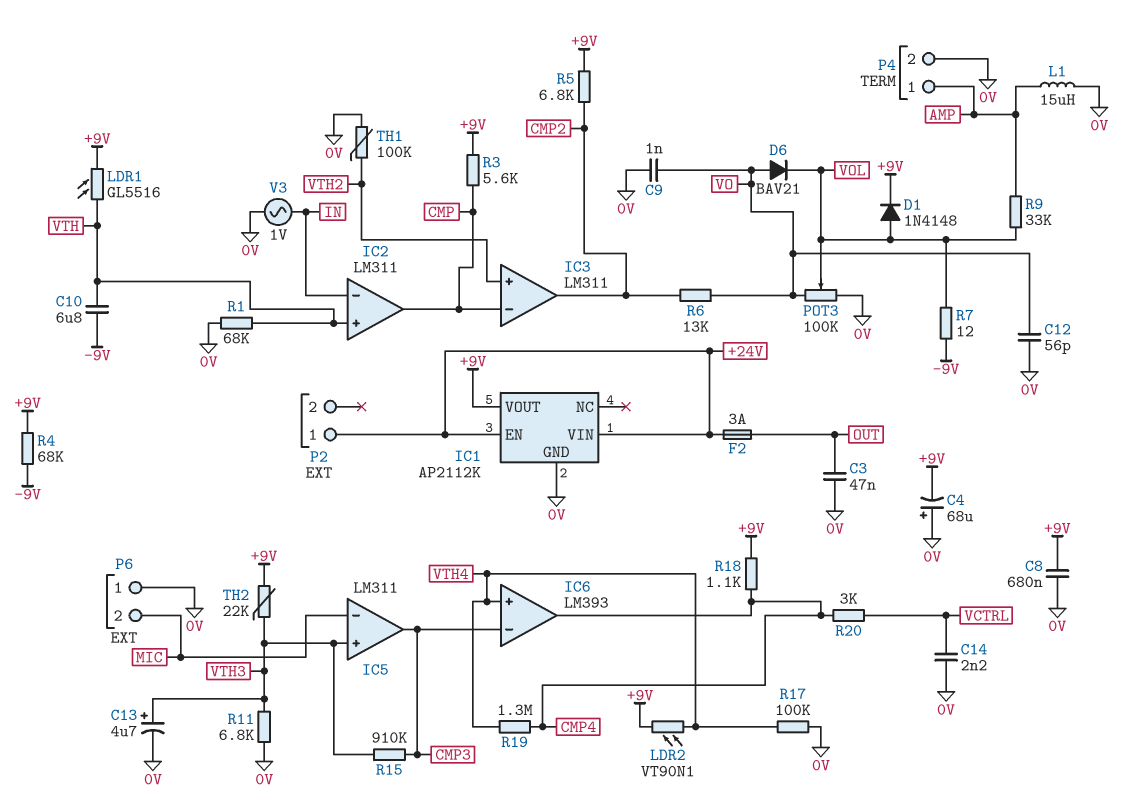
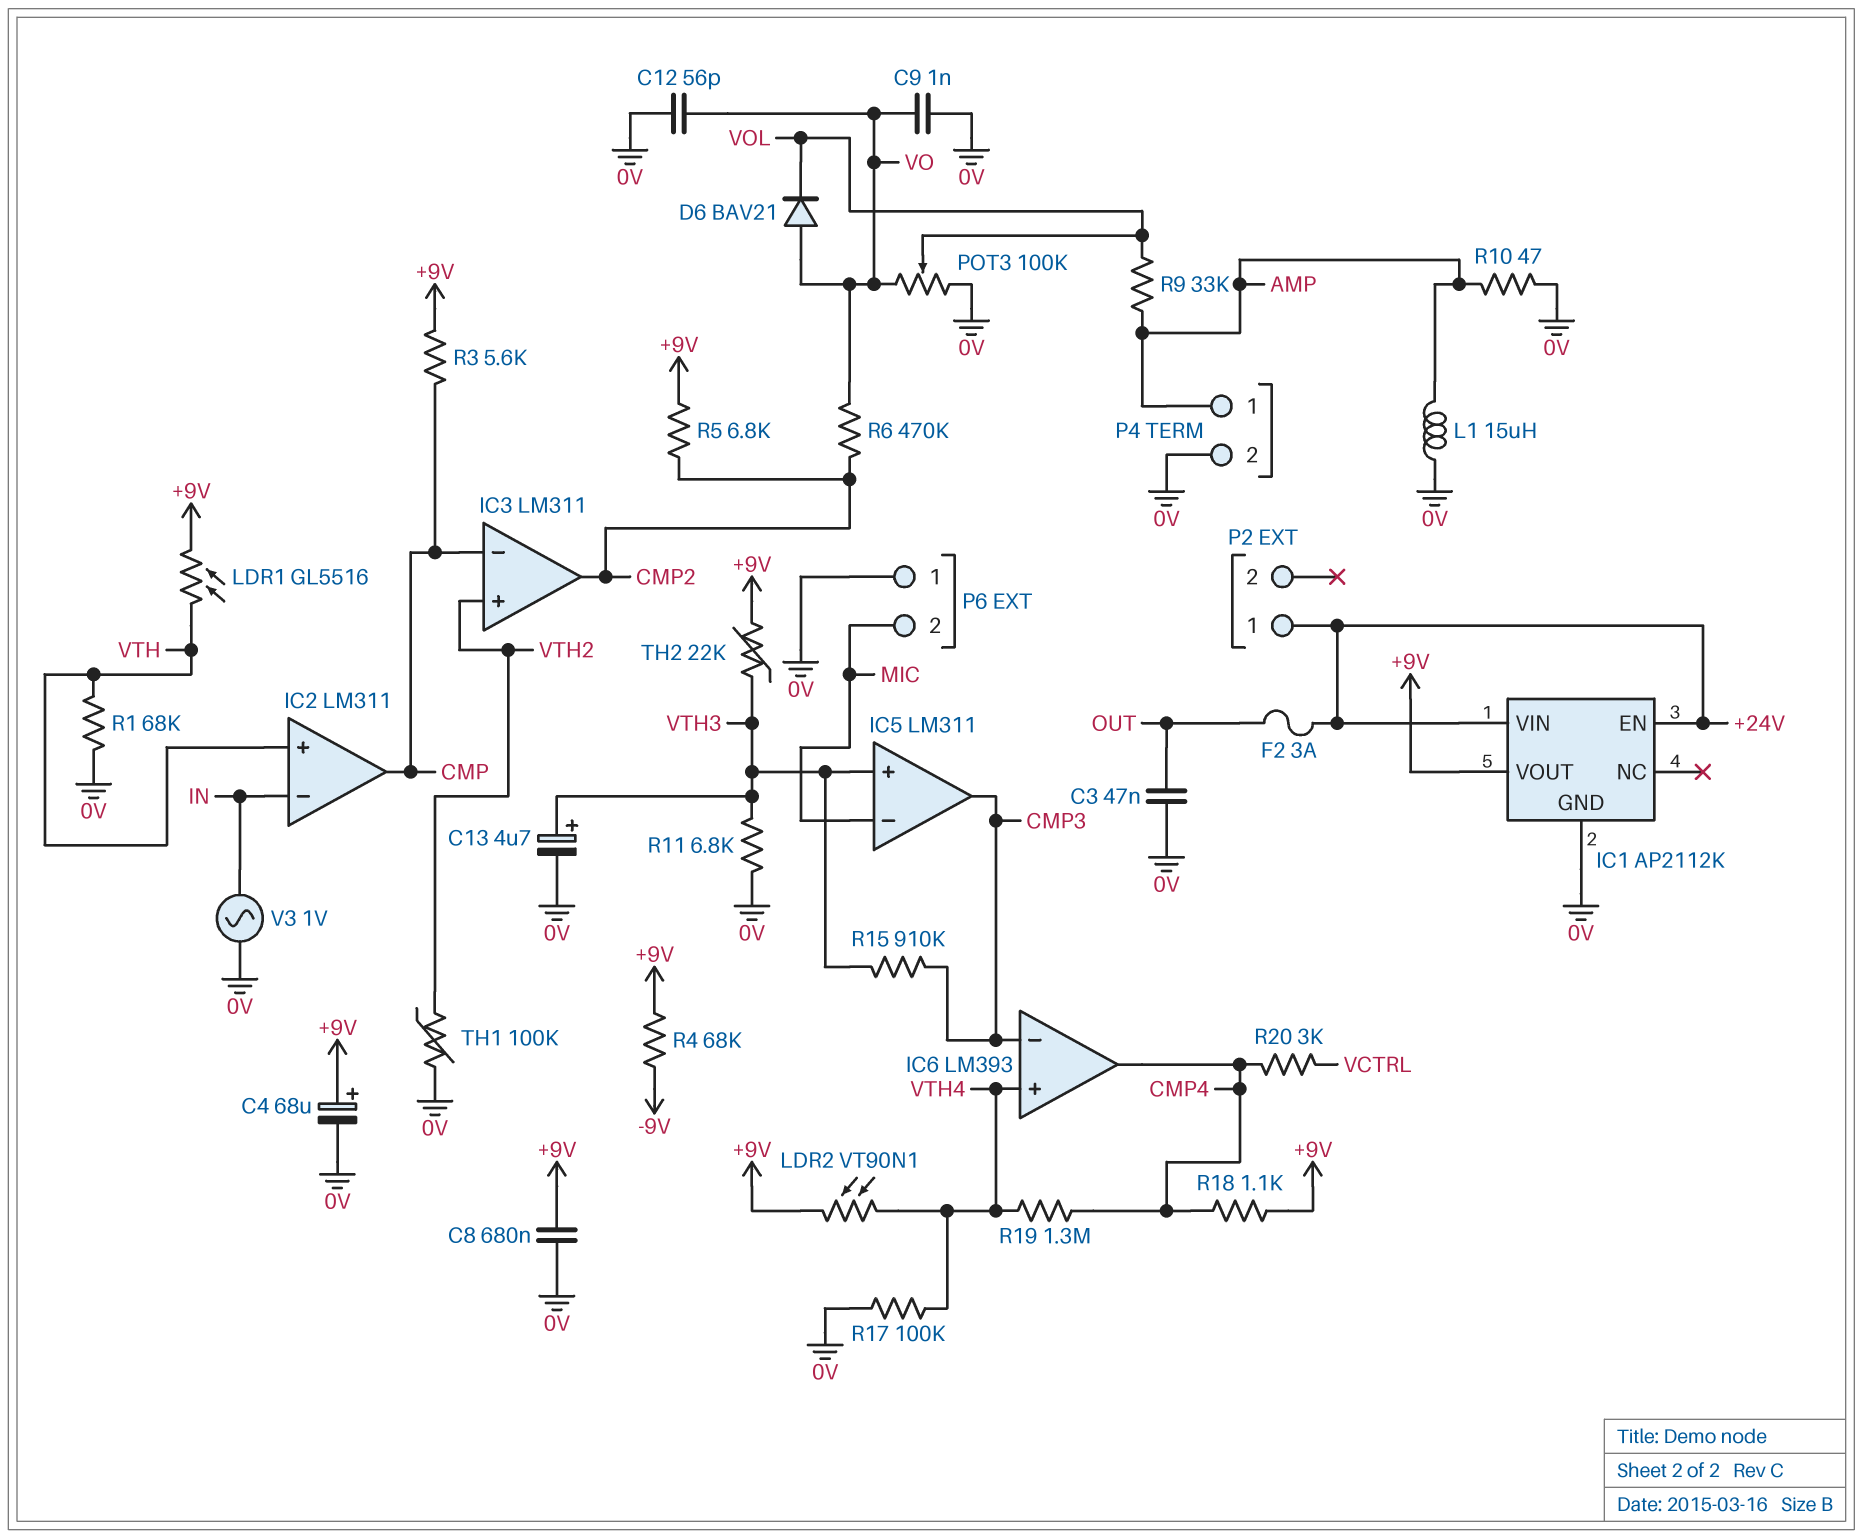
C4: 68uF (plus 0V, minus +9V) -> 68uF (plus +9V, minus 0V)
C10: 6.8uF (-9V, VTH) -> none
C14: 2.2nF (0V, VCTRL) -> none
D1: diode 1N4148 (A VOL, K +9V) -> none
R6: 13k (CMP2, VO) -> 470k (CMP2, VO)
R7: 12 (-9V, VOL) -> none
R10: none -> 47 (0V, AMP)

